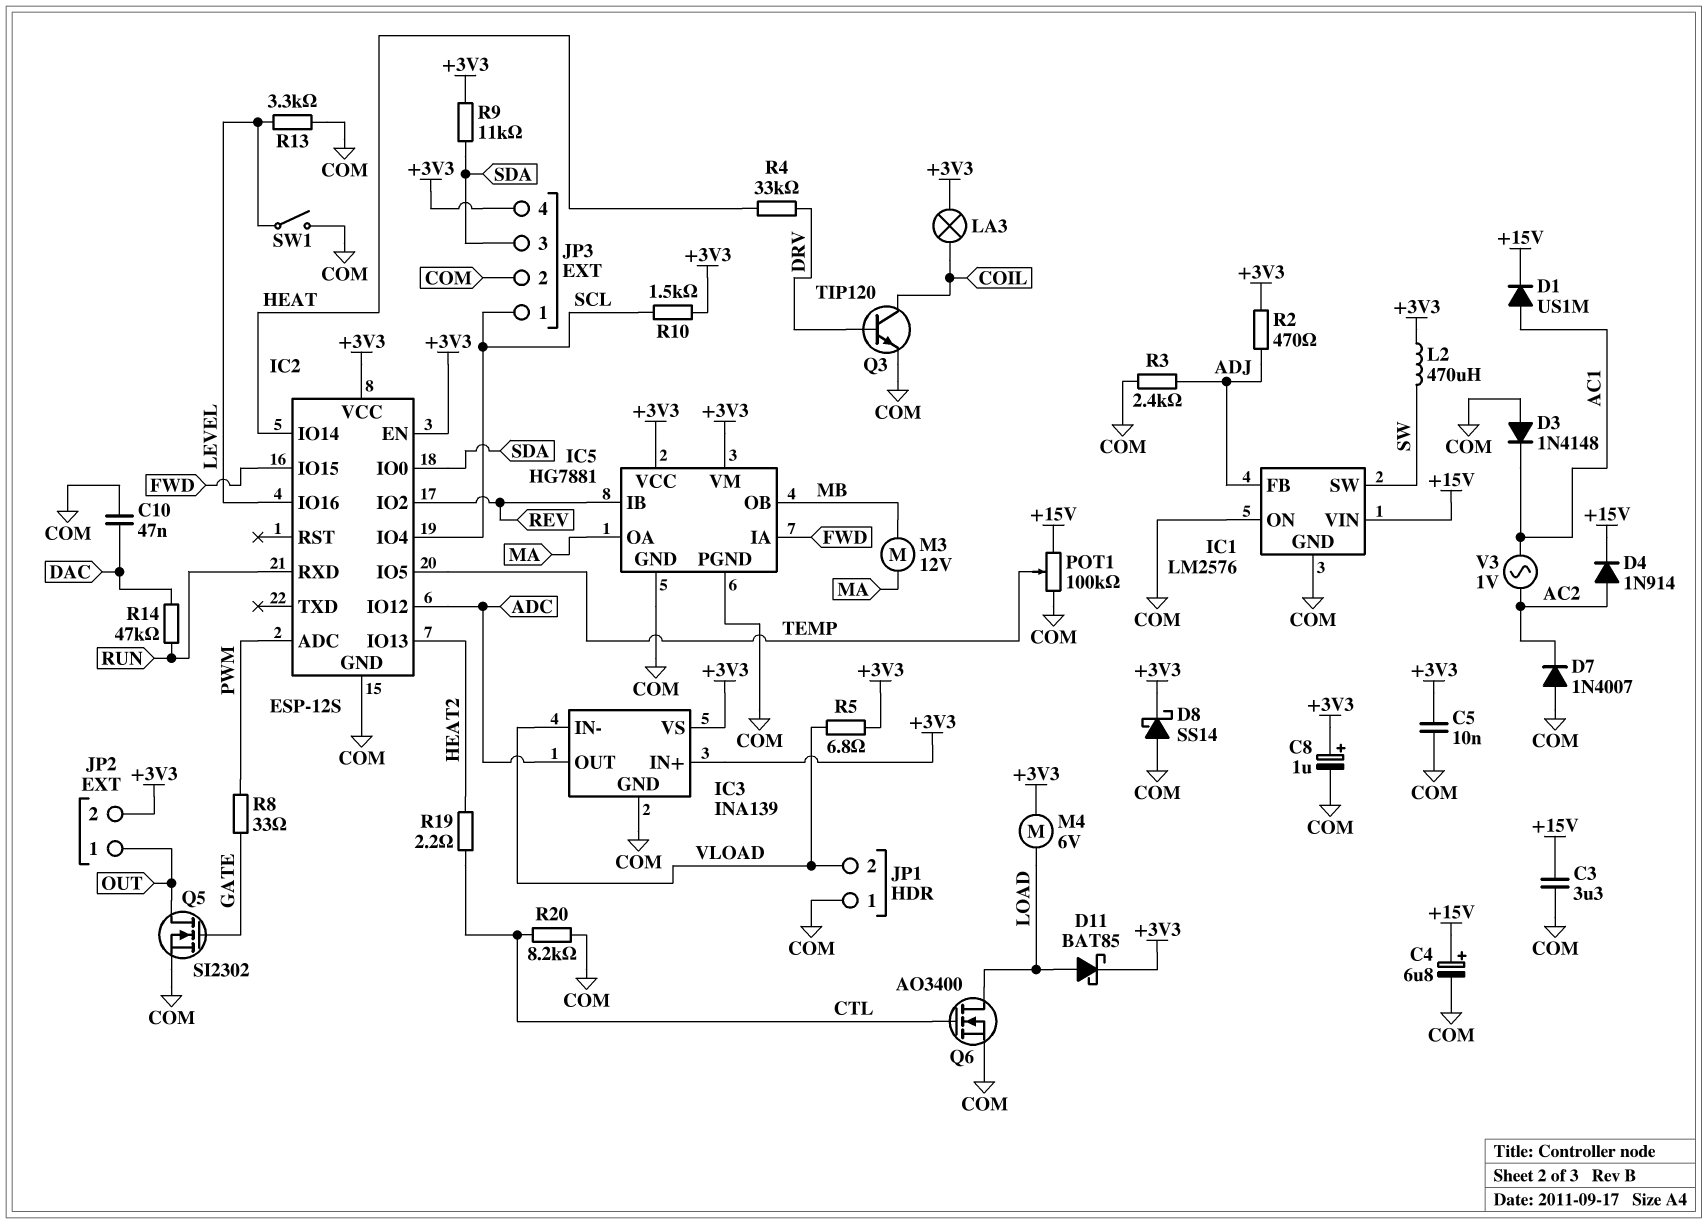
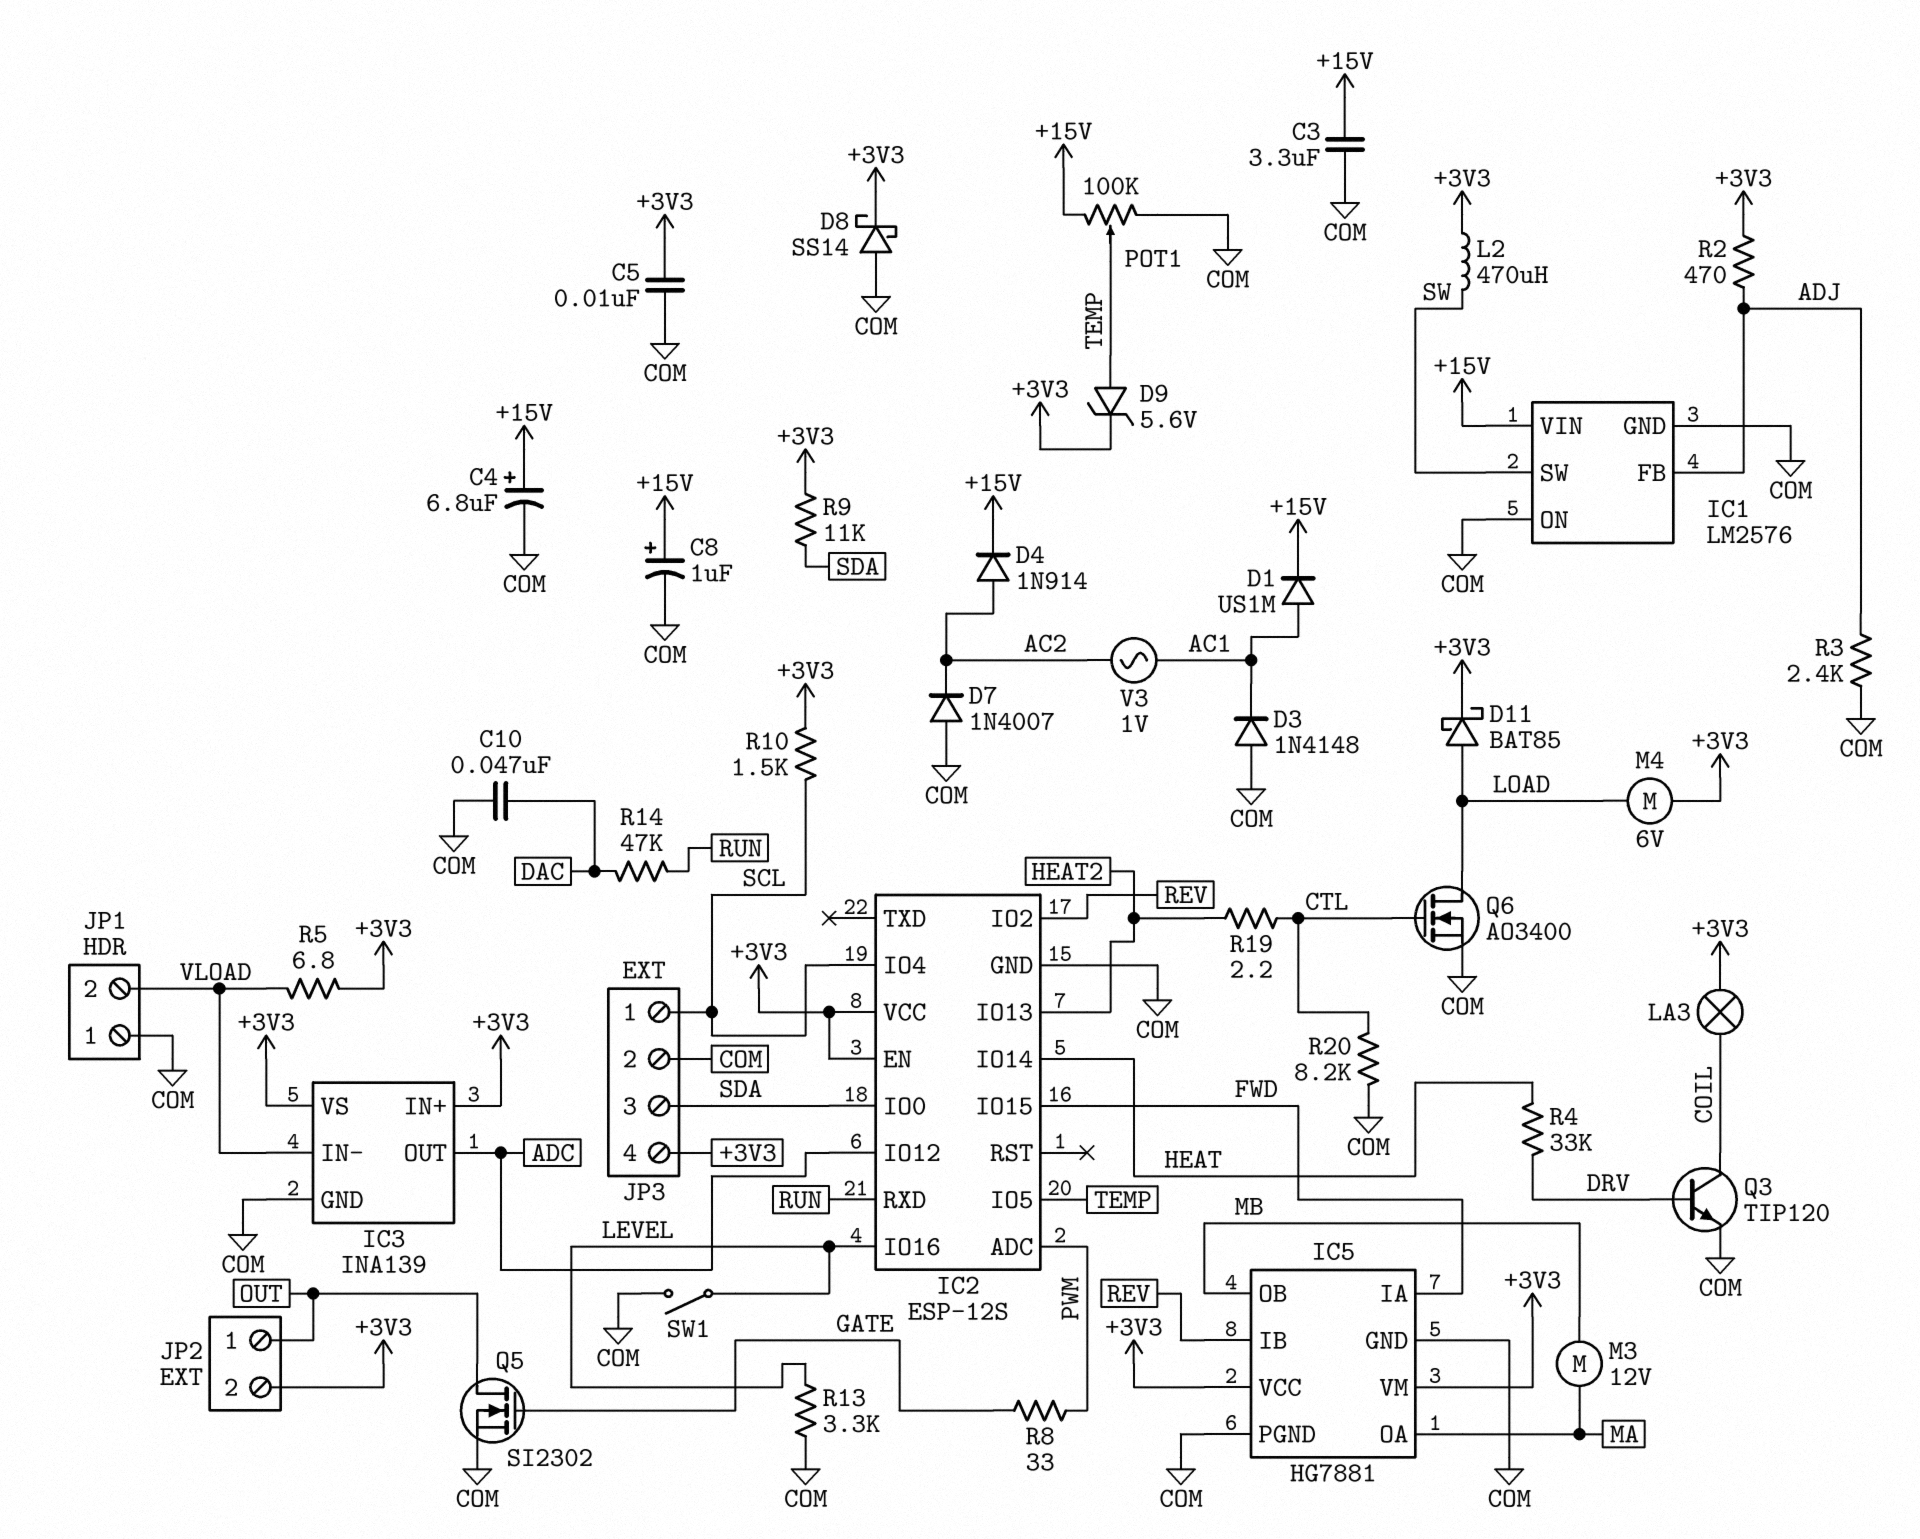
C8: 1uF (plus +3V3, minus COM) -> 1uF (plus +15V, minus COM)
D9: none -> zener 5.6V (A TEMP, K +3V3)

